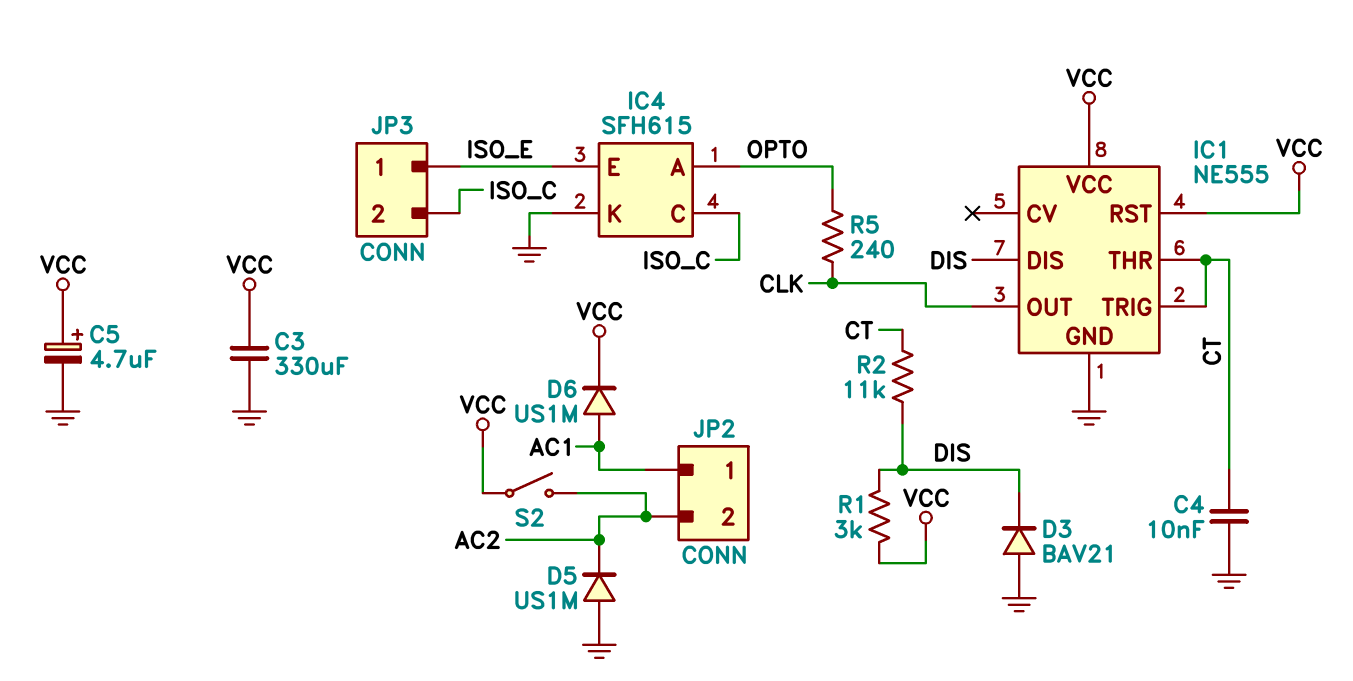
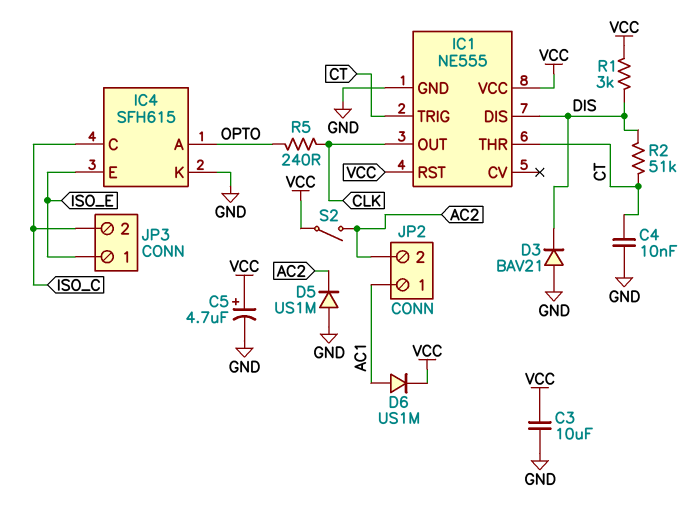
C3: 330uF (GND, VCC) -> 10uF (GND, VCC)
R2: 11k (CT, DIS) -> 51k (CT, DIS)

